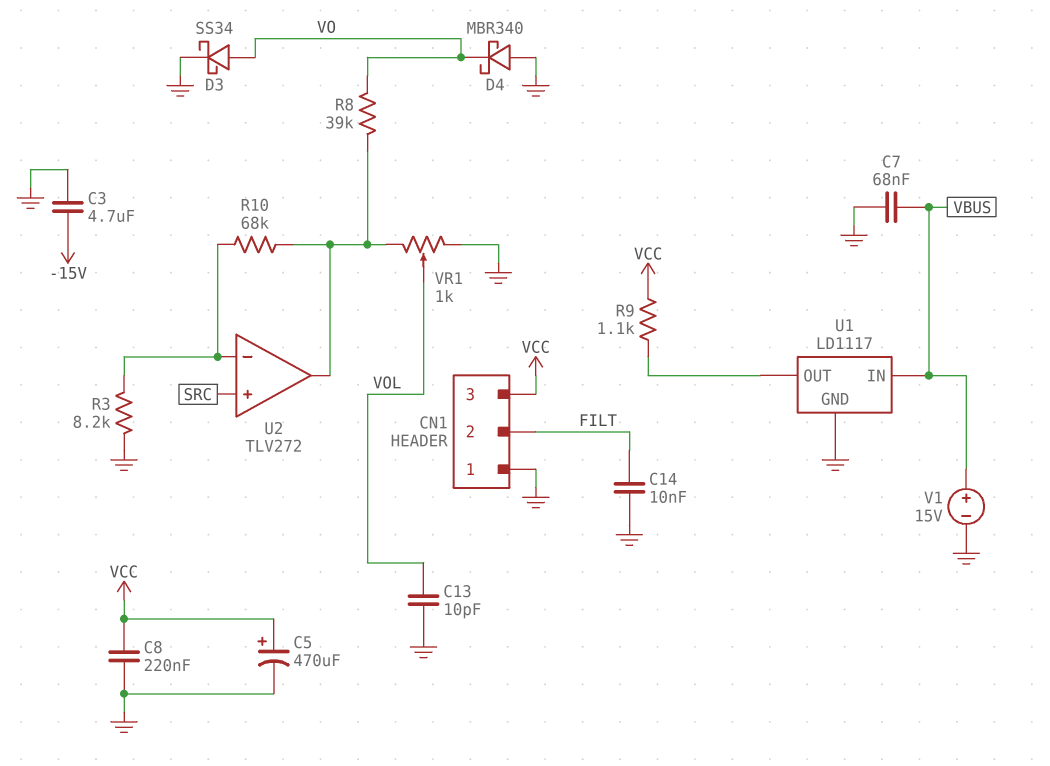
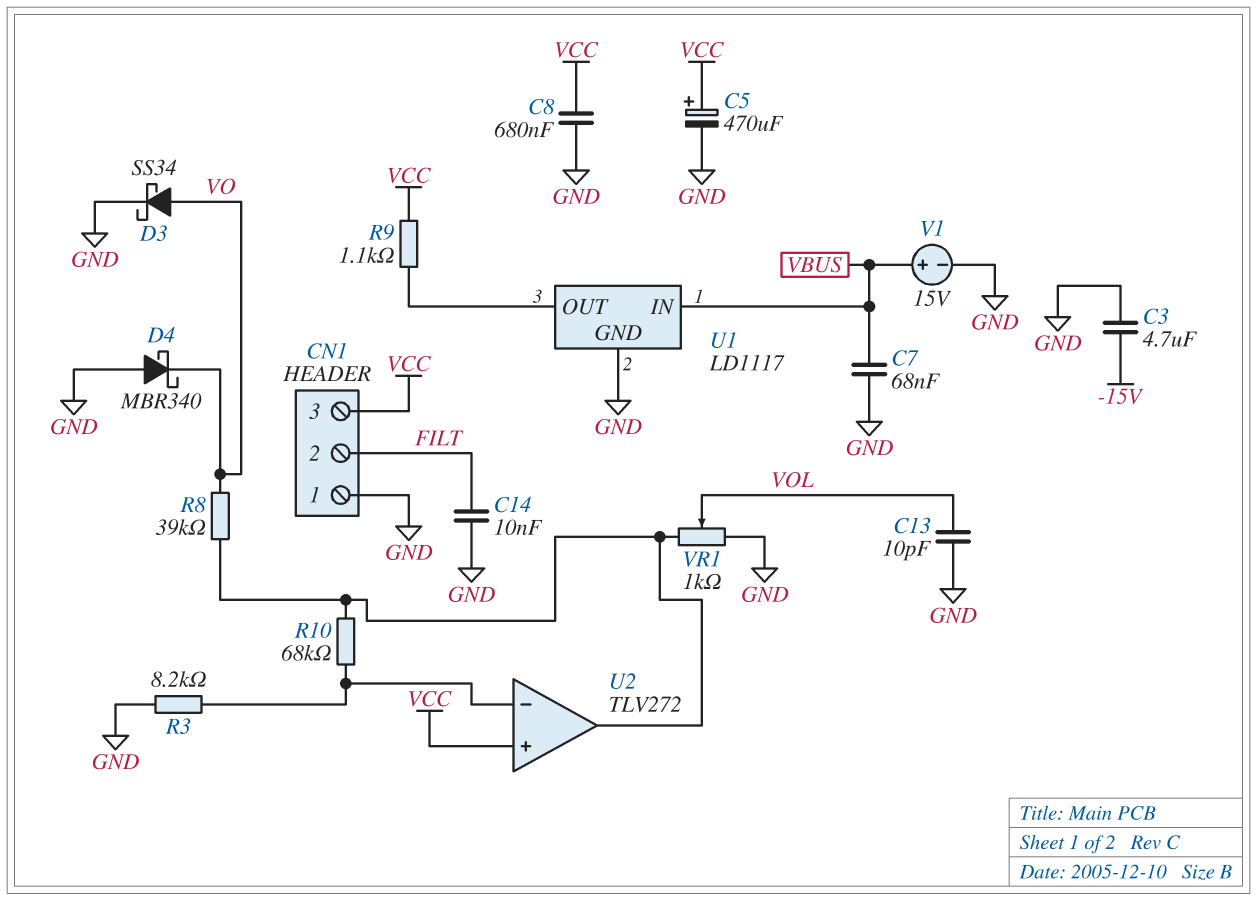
C8: 220nF (GND, VCC) -> 680nF (GND, VCC)
U2 pin in+: SRC -> VCC

